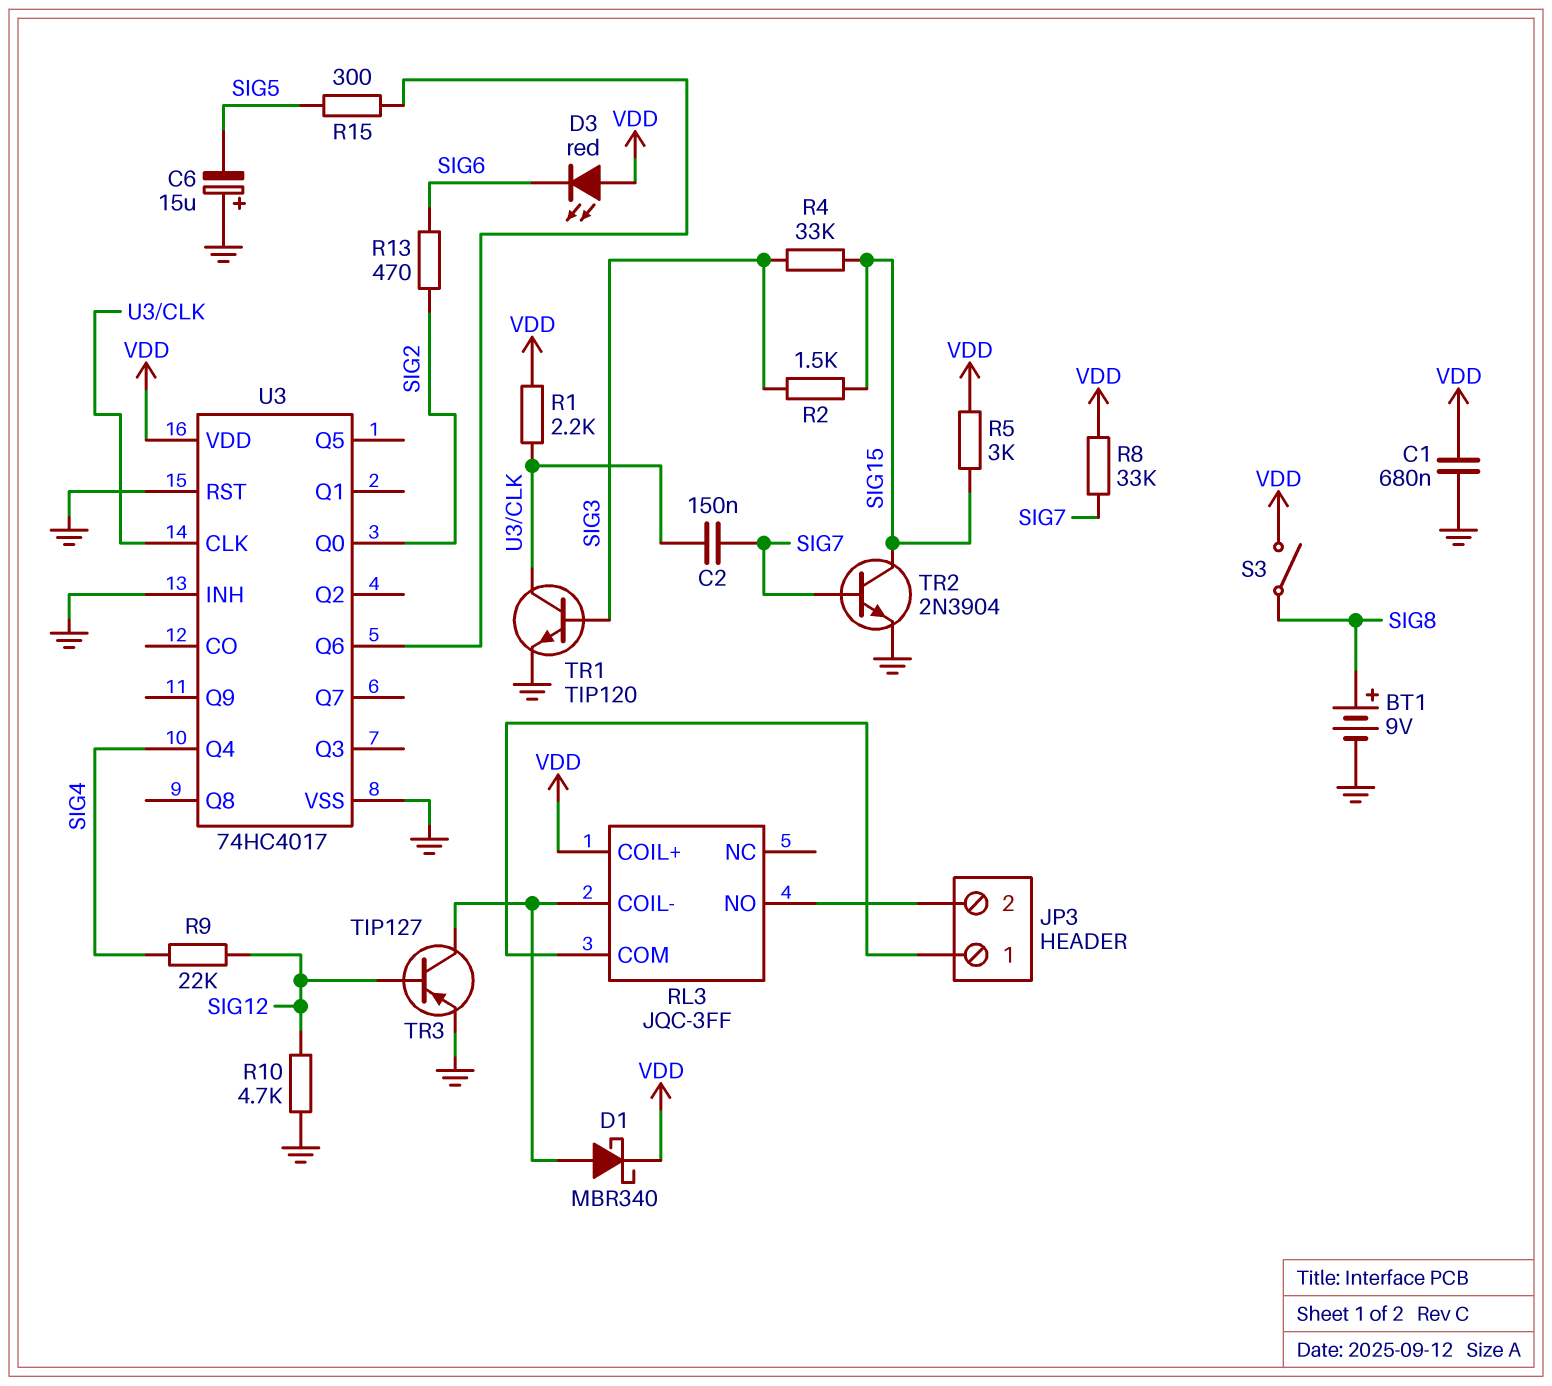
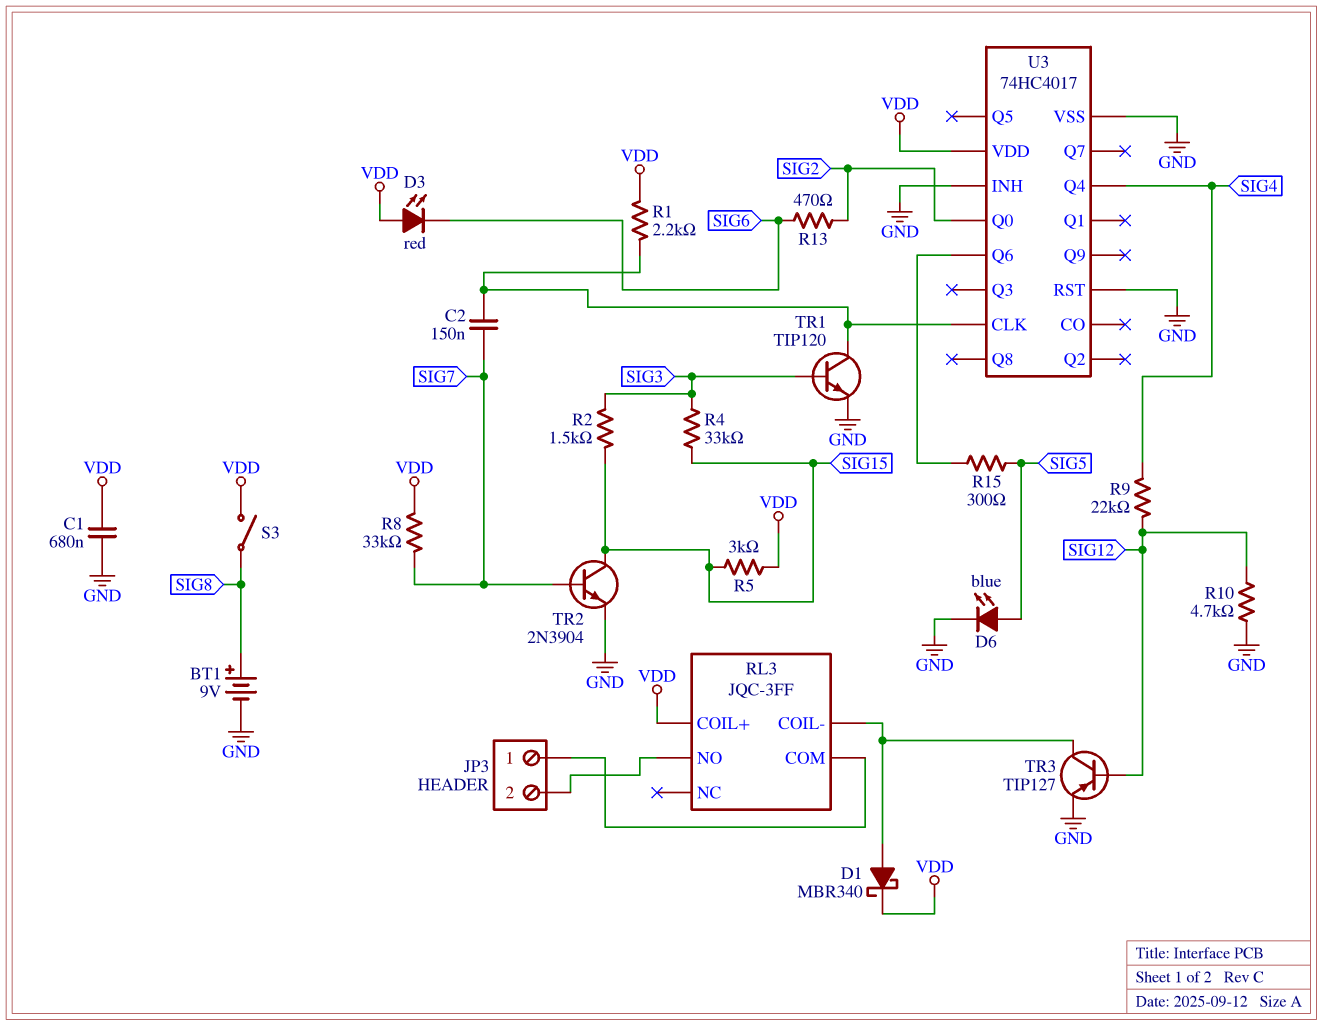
C6: 15uF (plus GND, minus SIG5) -> none
D6: none -> LED blue (A SIG5, K GND)

